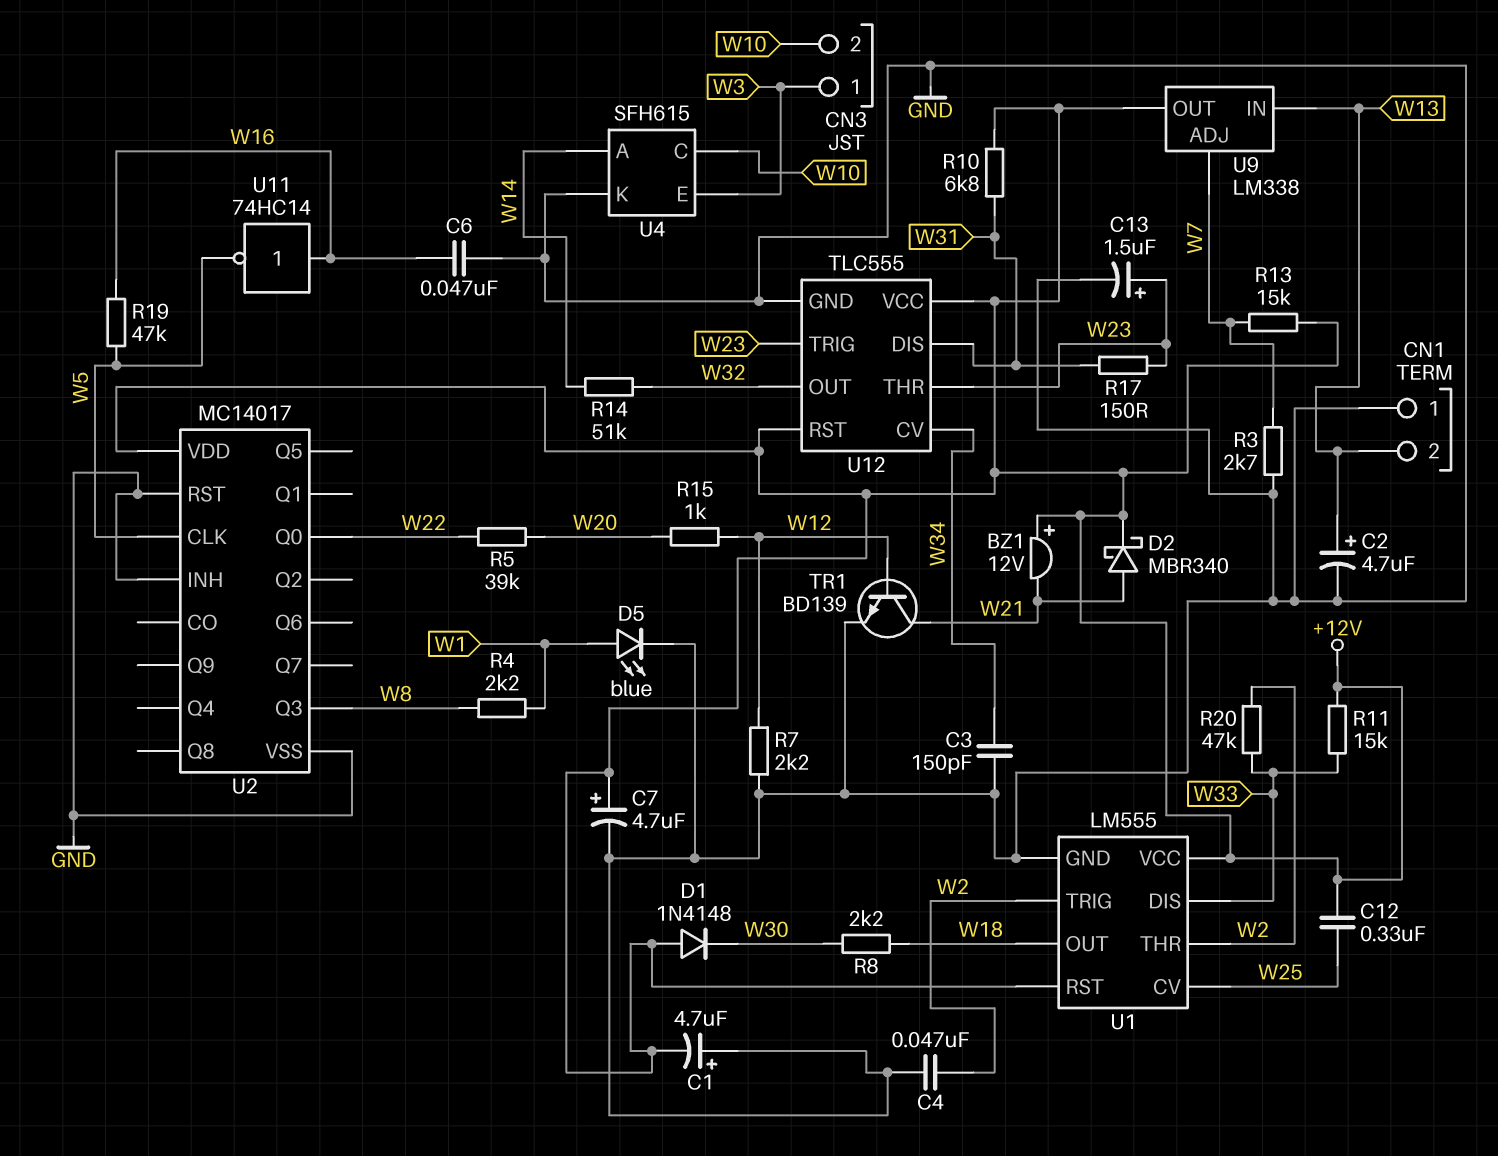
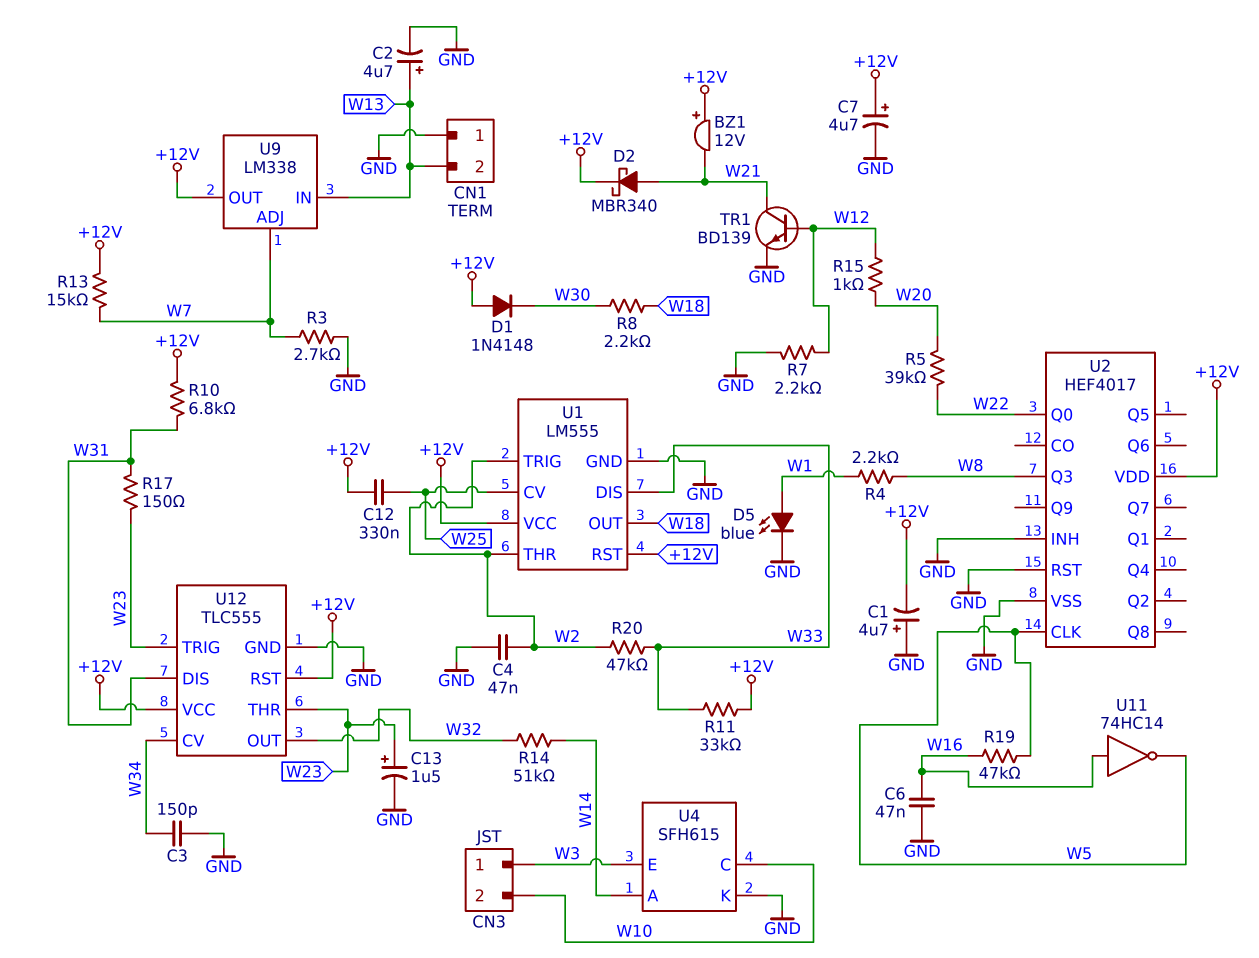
R11: 15k (+12V, W33) -> 33k (+12V, W33)
U2: MC14017 -> HEF4017

